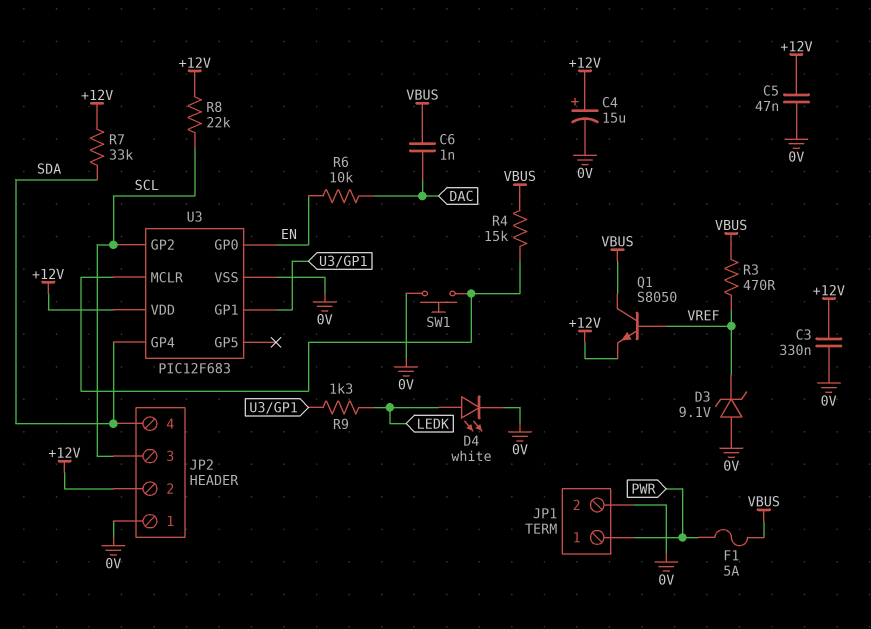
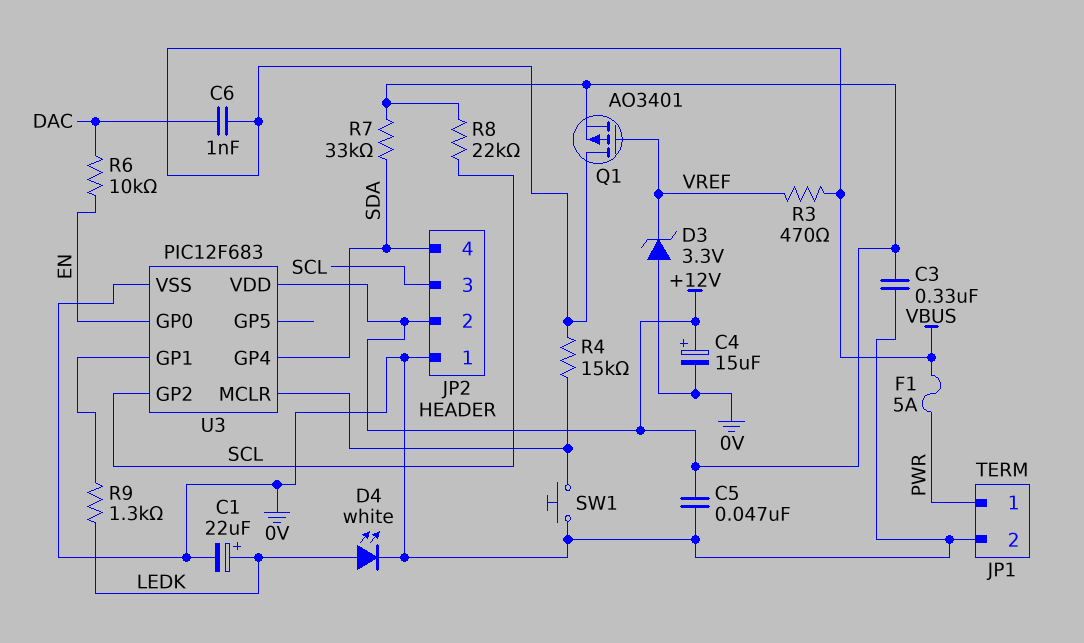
C1: none -> 22uF (plus LEDK, minus 0V)
D3: zener 9.1V (A 0V, K VREF) -> zener 3.3V (A 0V, K VREF)
Q1: NPN S8050 (B VREF, C VBUS, E +12V) -> PMOS AO3401 (G VREF, D VBUS, S +12V)

